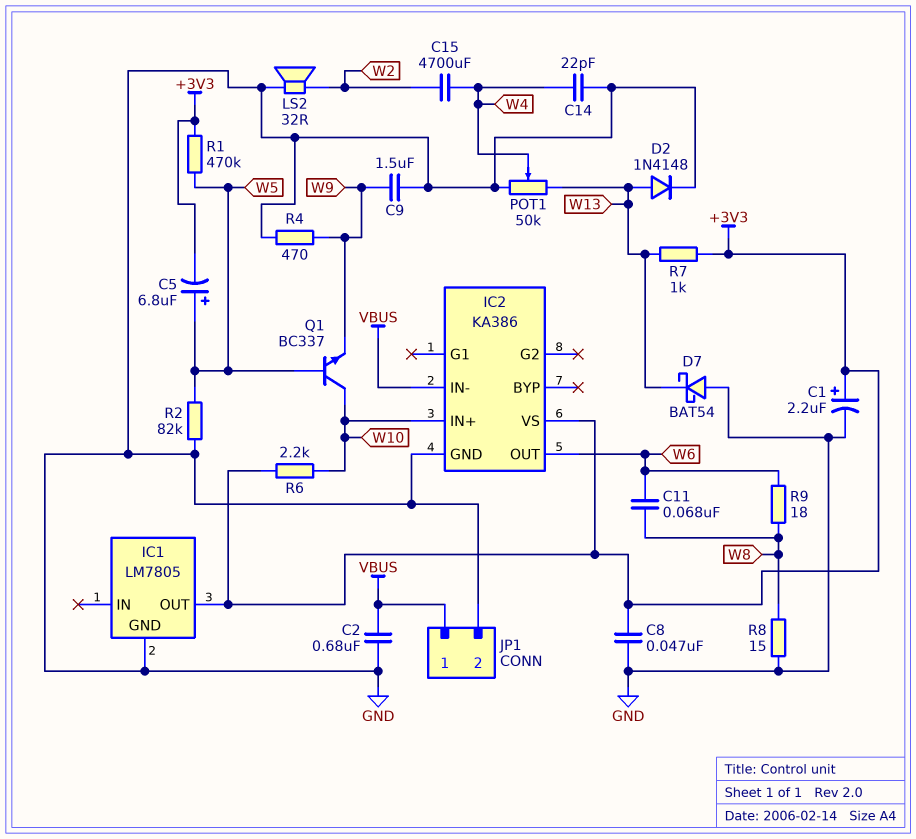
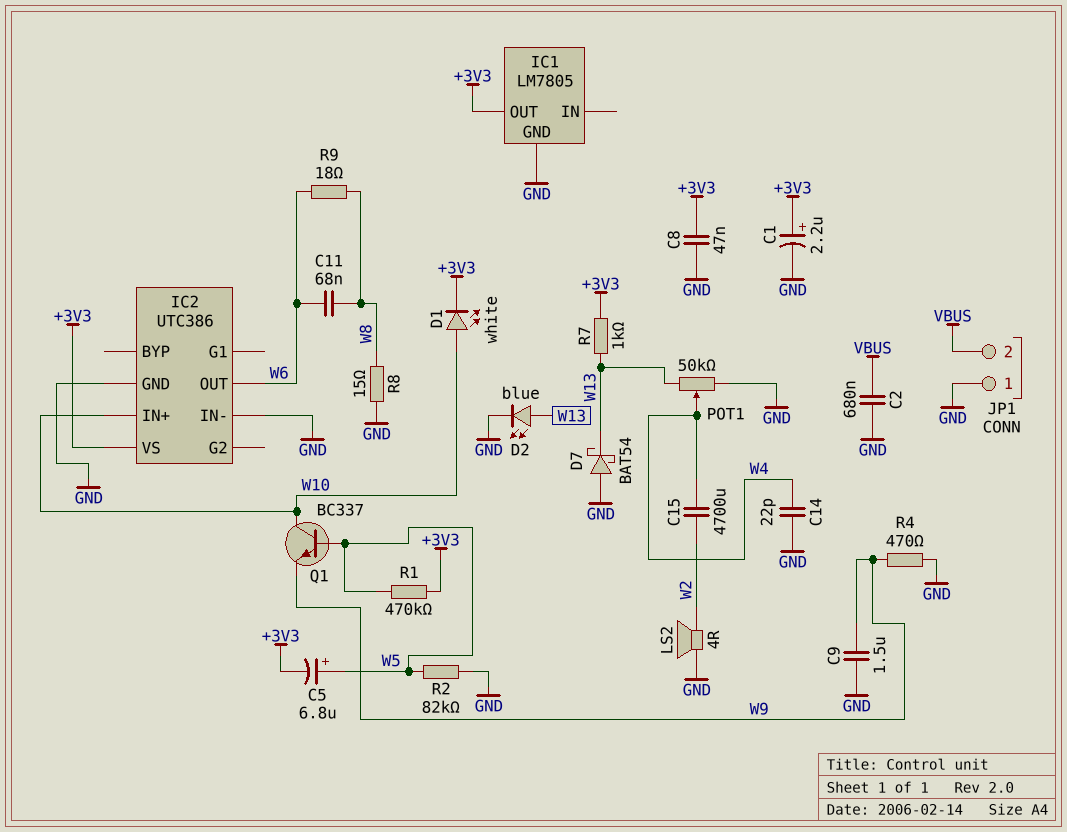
D1: none -> LED white (A W10, K +3V3)
D2: diode 1N4148 (A W13, K GND) -> LED blue (A W13, K GND)
IC2: KA386 -> UTC386
IC2 pin IN-: VBUS -> GND
JP1 pin 1: VBUS -> GND
JP1 pin 2: GND -> VBUS
LS2: speaker 32R (GND, W2) -> speaker 4R (GND, W2)
R6: 2.2k (+3V3, W10) -> none

